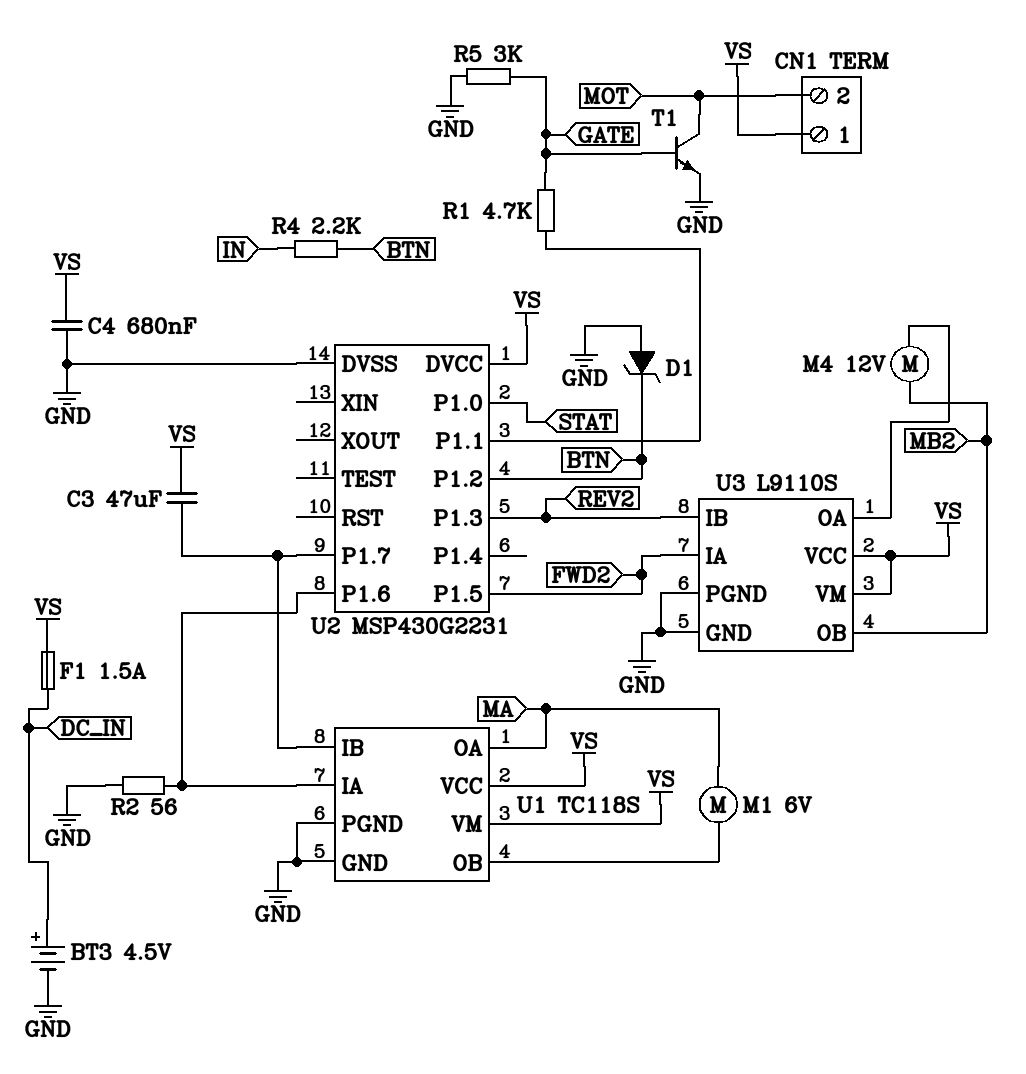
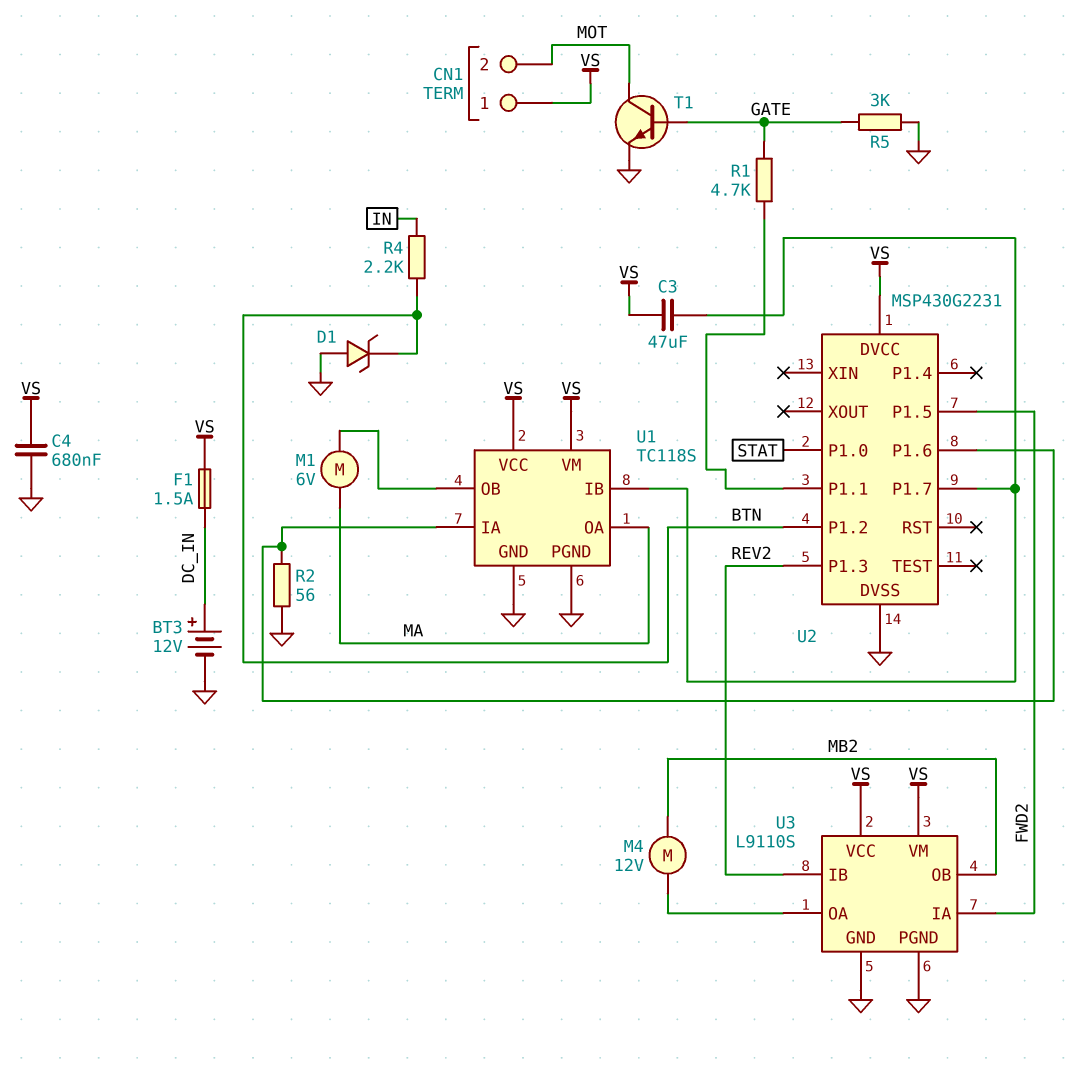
BT3: 4.5V (plus DC_IN, minus GND) -> 12V (plus DC_IN, minus GND)

